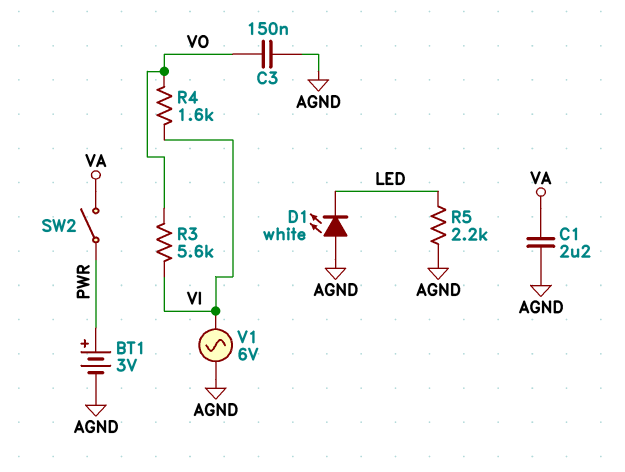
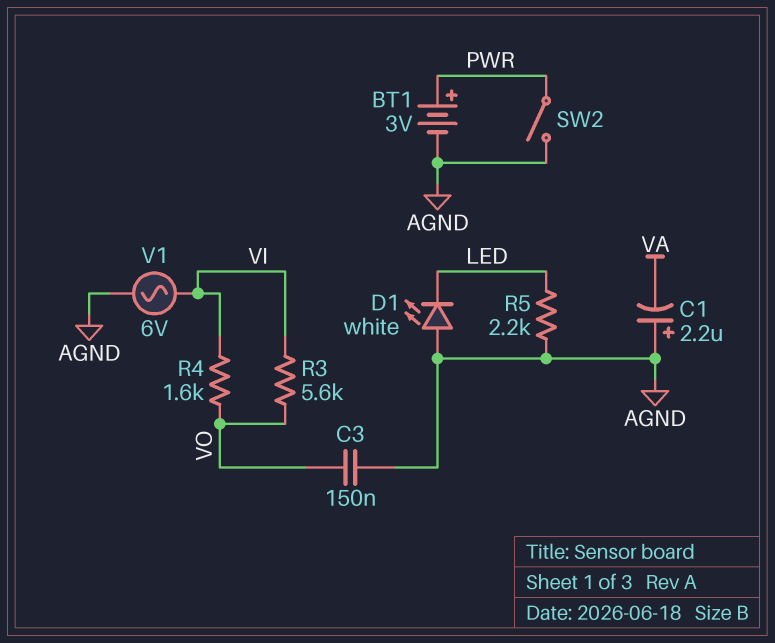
C1: 2.2uF (AGND, VA) -> 2.2uF (plus AGND, minus VA)
SW2: switch (PWR, VA) -> switch (AGND, PWR)

